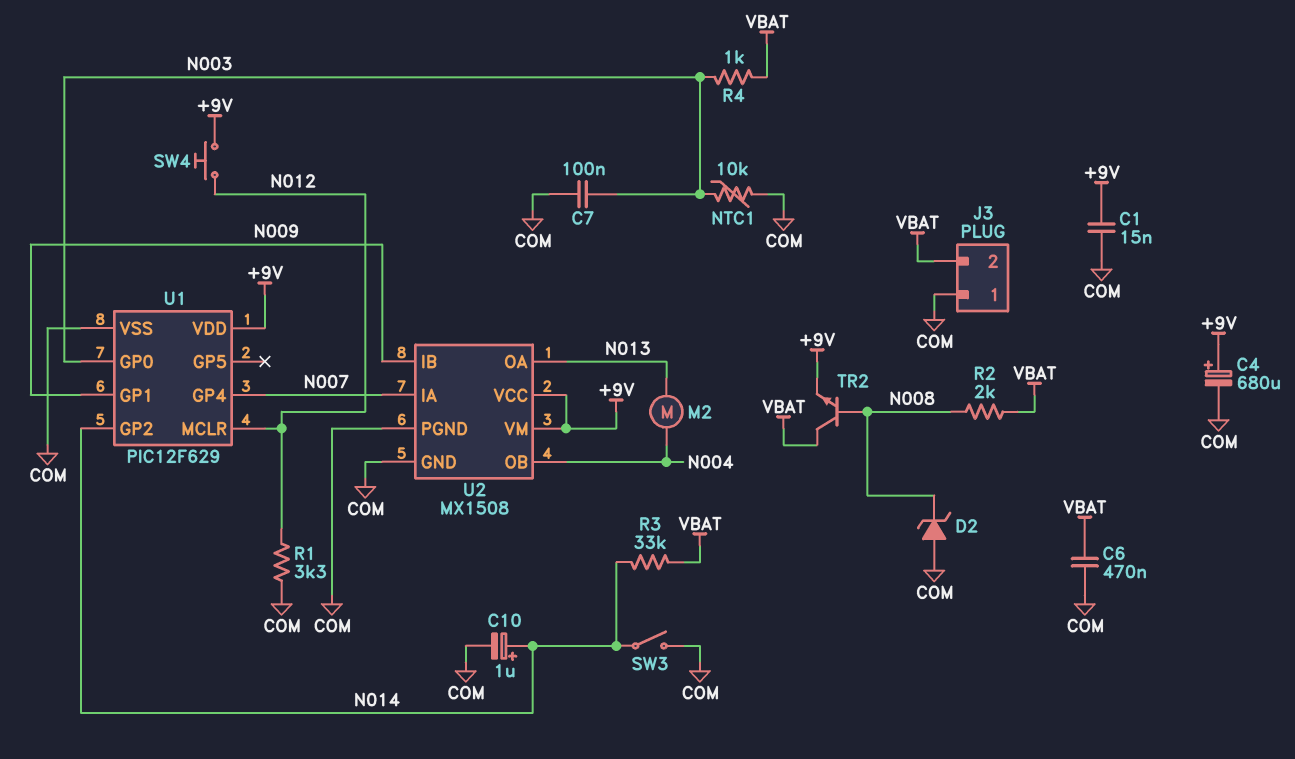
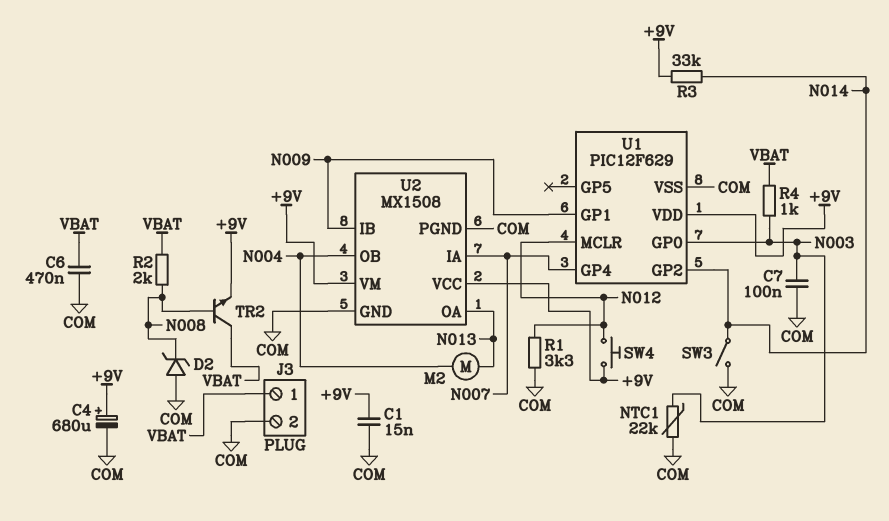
C10: 1uF (plus N014, minus COM) -> none
J3 pin 1: COM -> VBAT
J3 pin 2: VBAT -> COM
NTC1: 10k (COM, N003) -> 22k (COM, N003)
R3: 33k (N014, VBAT) -> 33k (+9V, N014)

